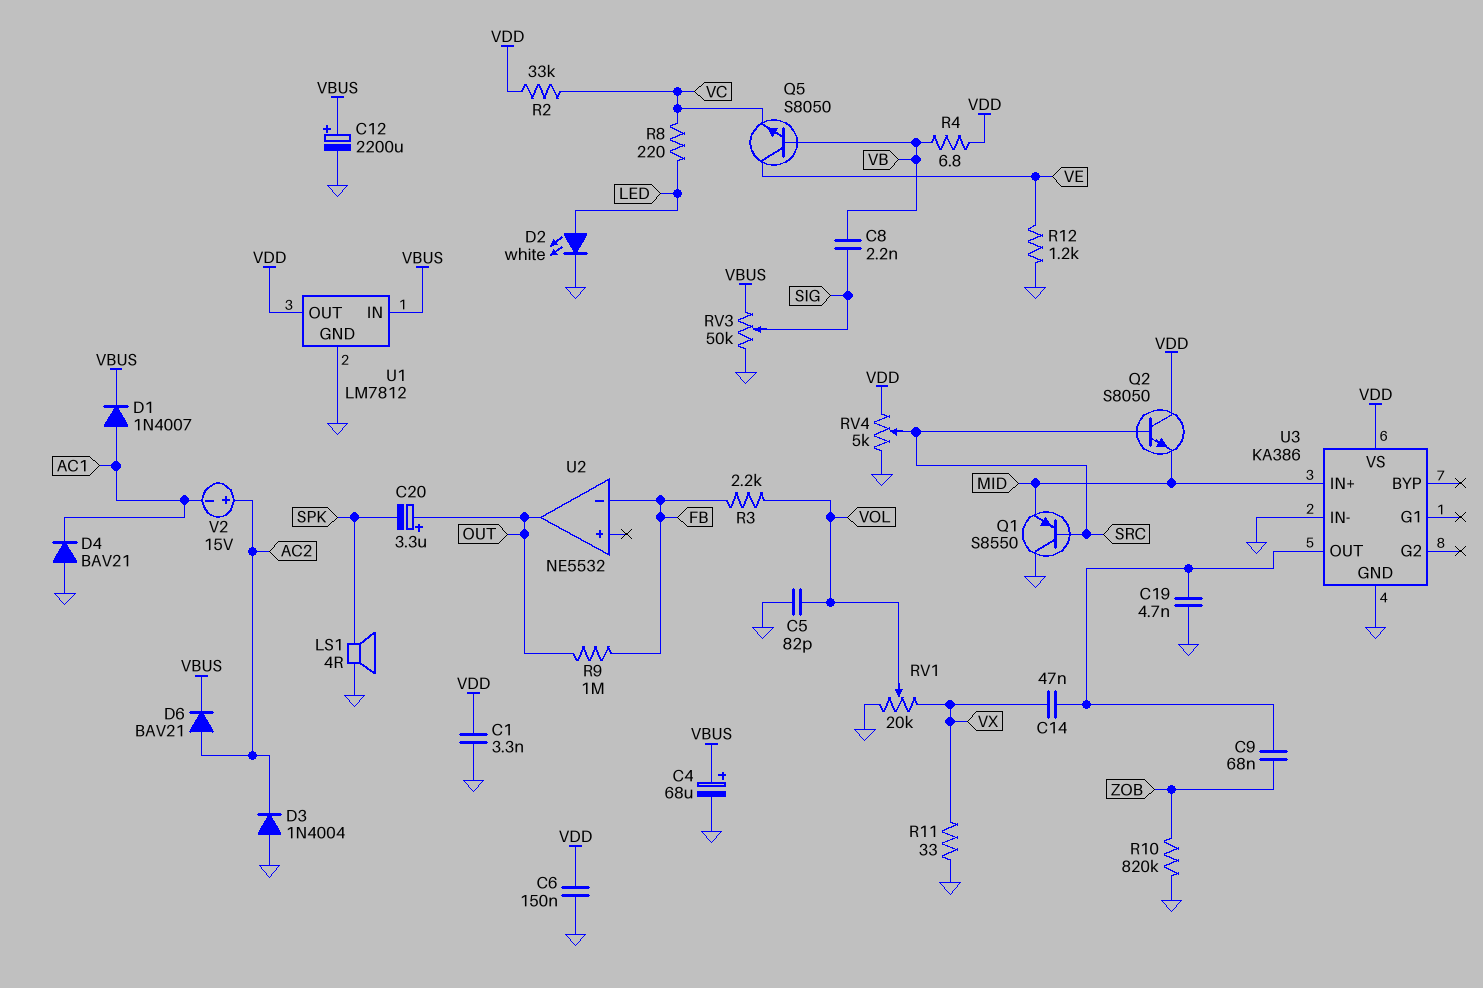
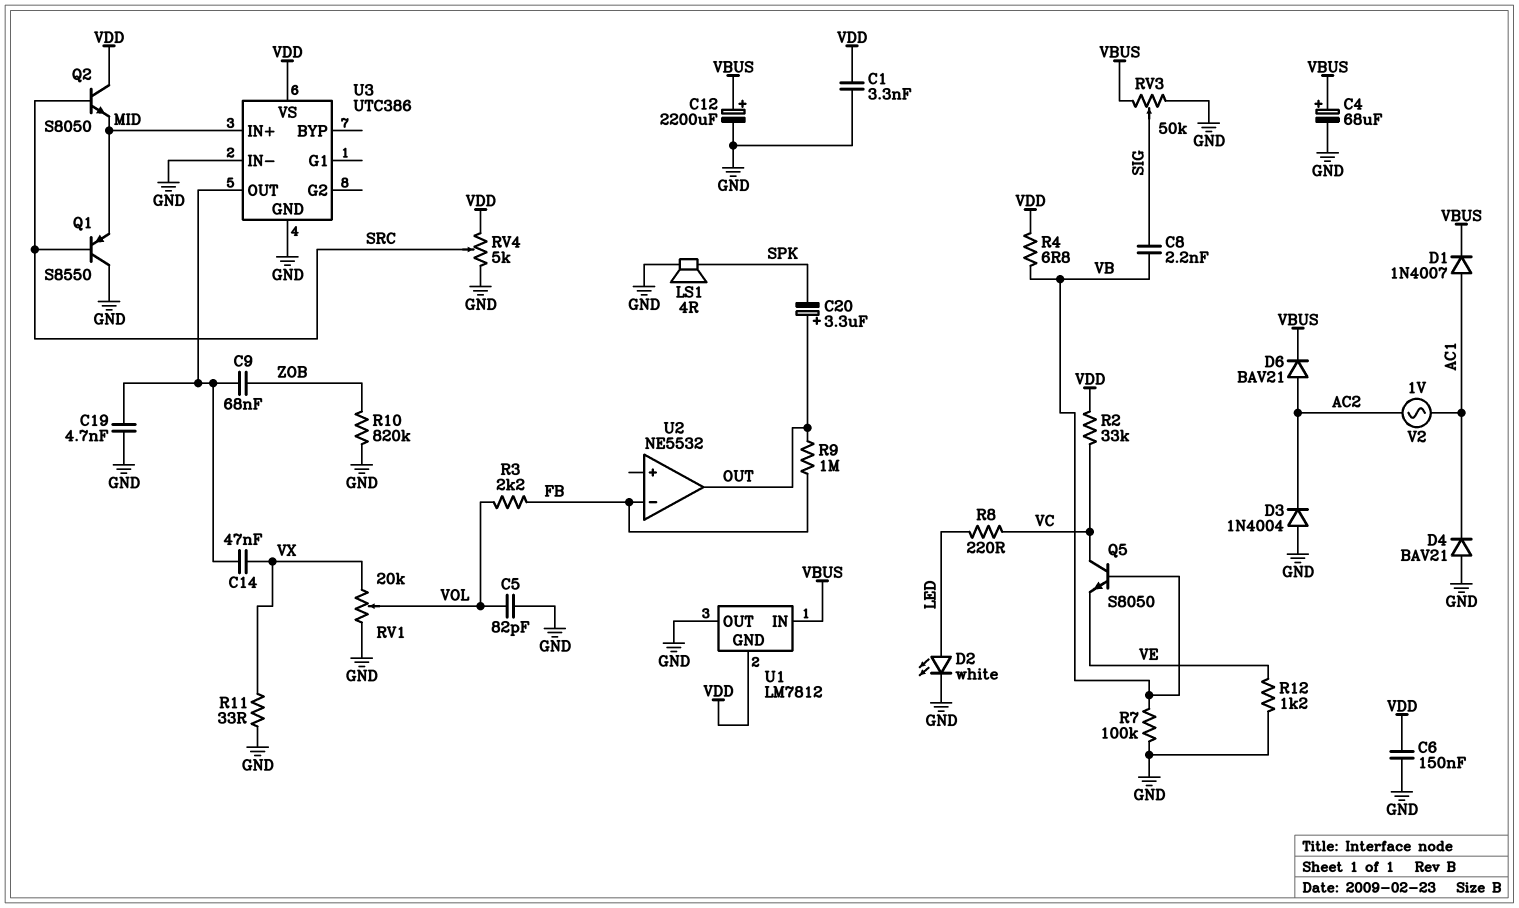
Q5: NPN S8050 (B VB, C VE, E VC) -> NPN S8050 (B VB, C VC, E VE)
R7: none -> 100k (GND, VB)
U1 pin GND: GND -> VDD
U1 pin OUT: VDD -> GND
U3: KA386 -> UTC386
V2: 15V (plus AC2, minus AC1) -> AC 1V (AC1, AC2)

